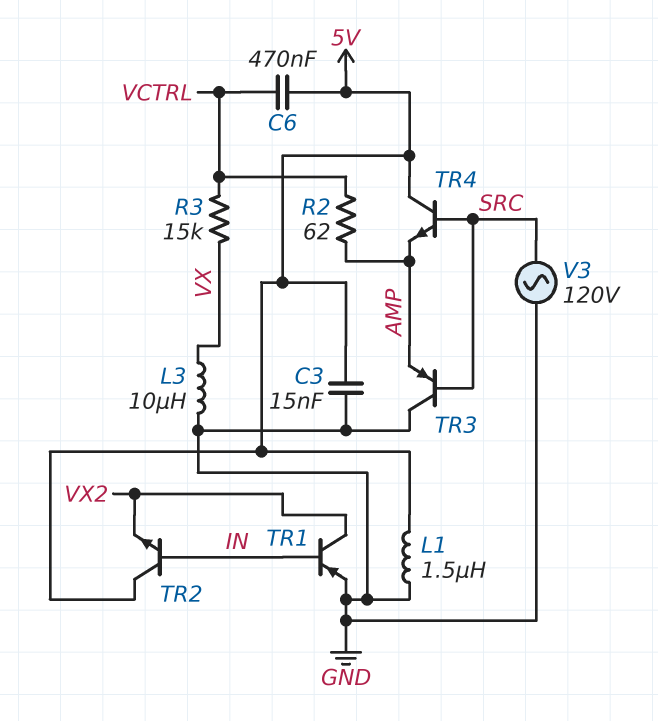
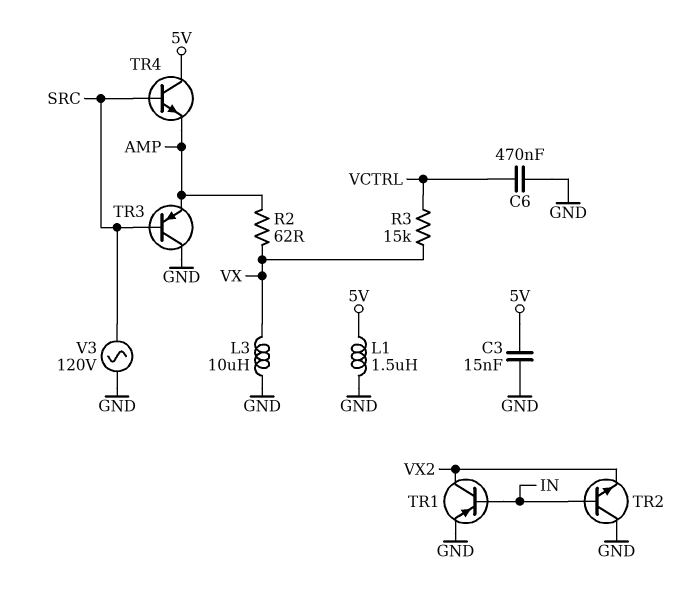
C6: 470nF (5V, VCTRL) -> 470nF (GND, VCTRL)
R2: 62 (AMP, VCTRL) -> 62 (AMP, VX)
TR2: NPN (B IN, C 5V, E VX2) -> NPN (B IN, C GND, E VX2)

